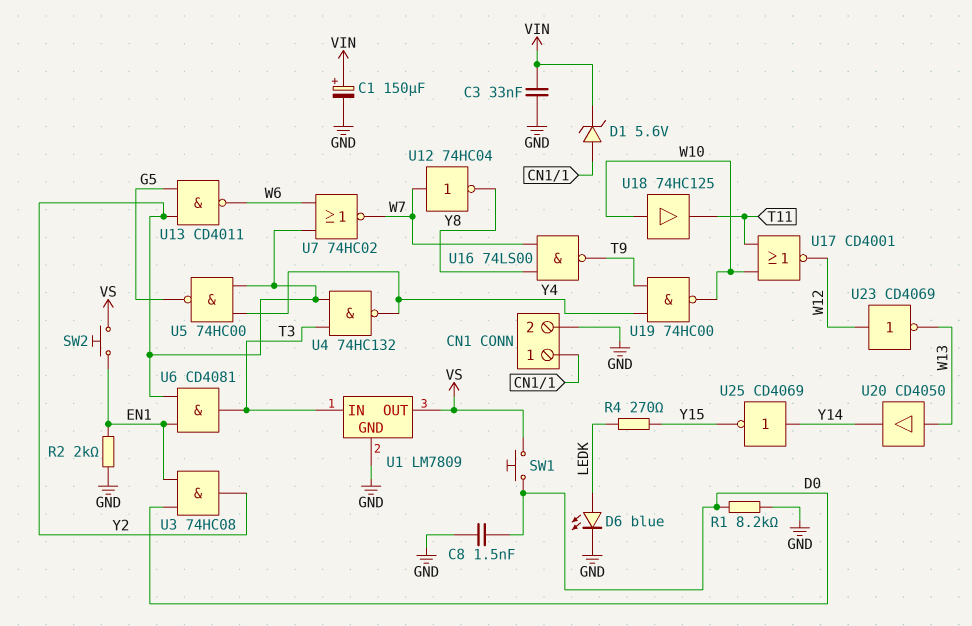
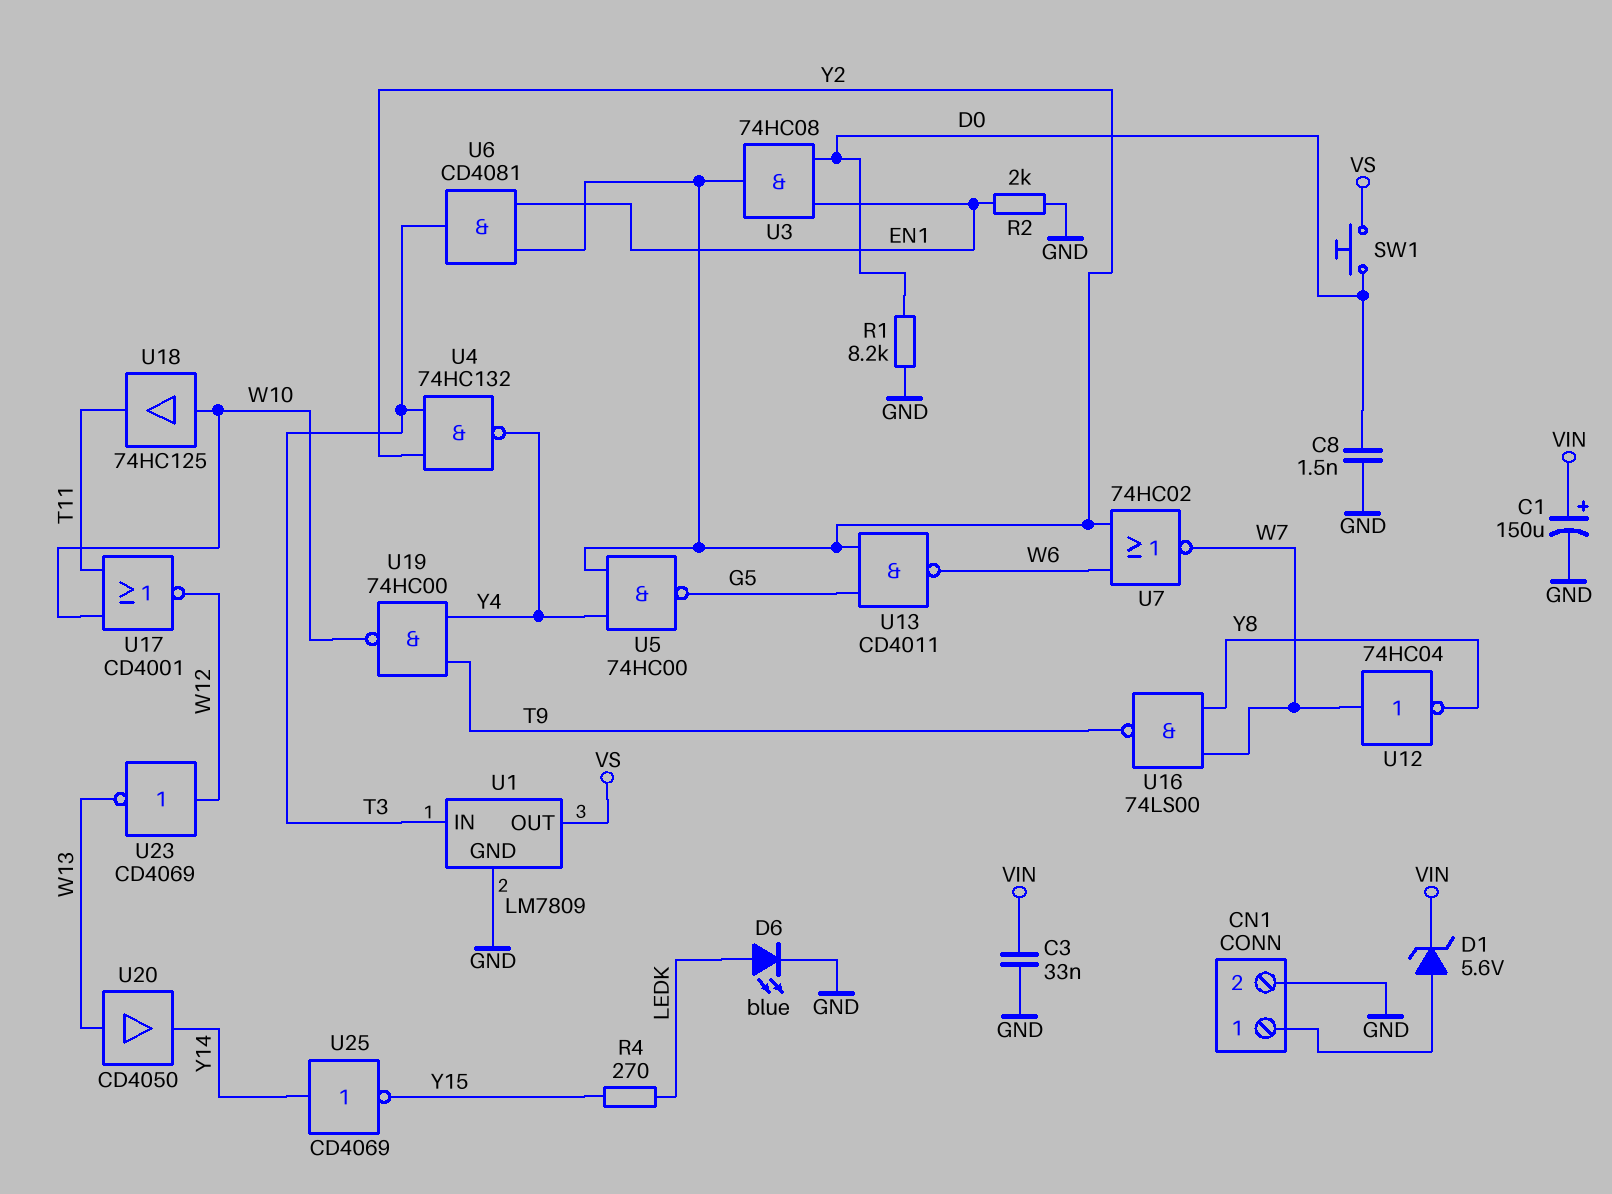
SW2: button (EN1, VS) -> none

